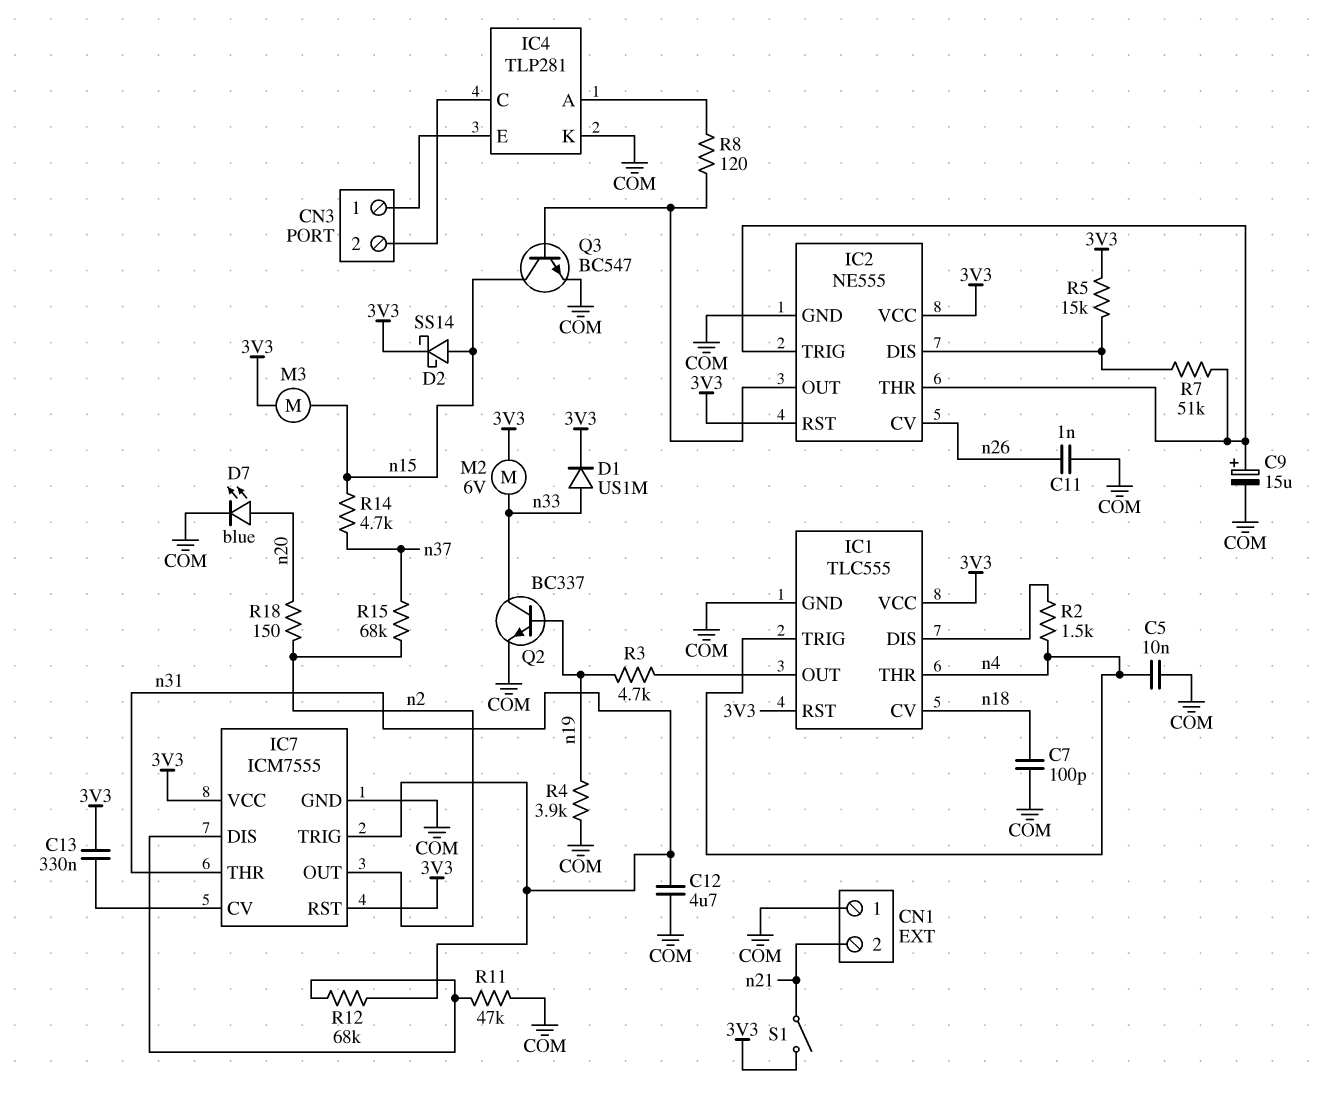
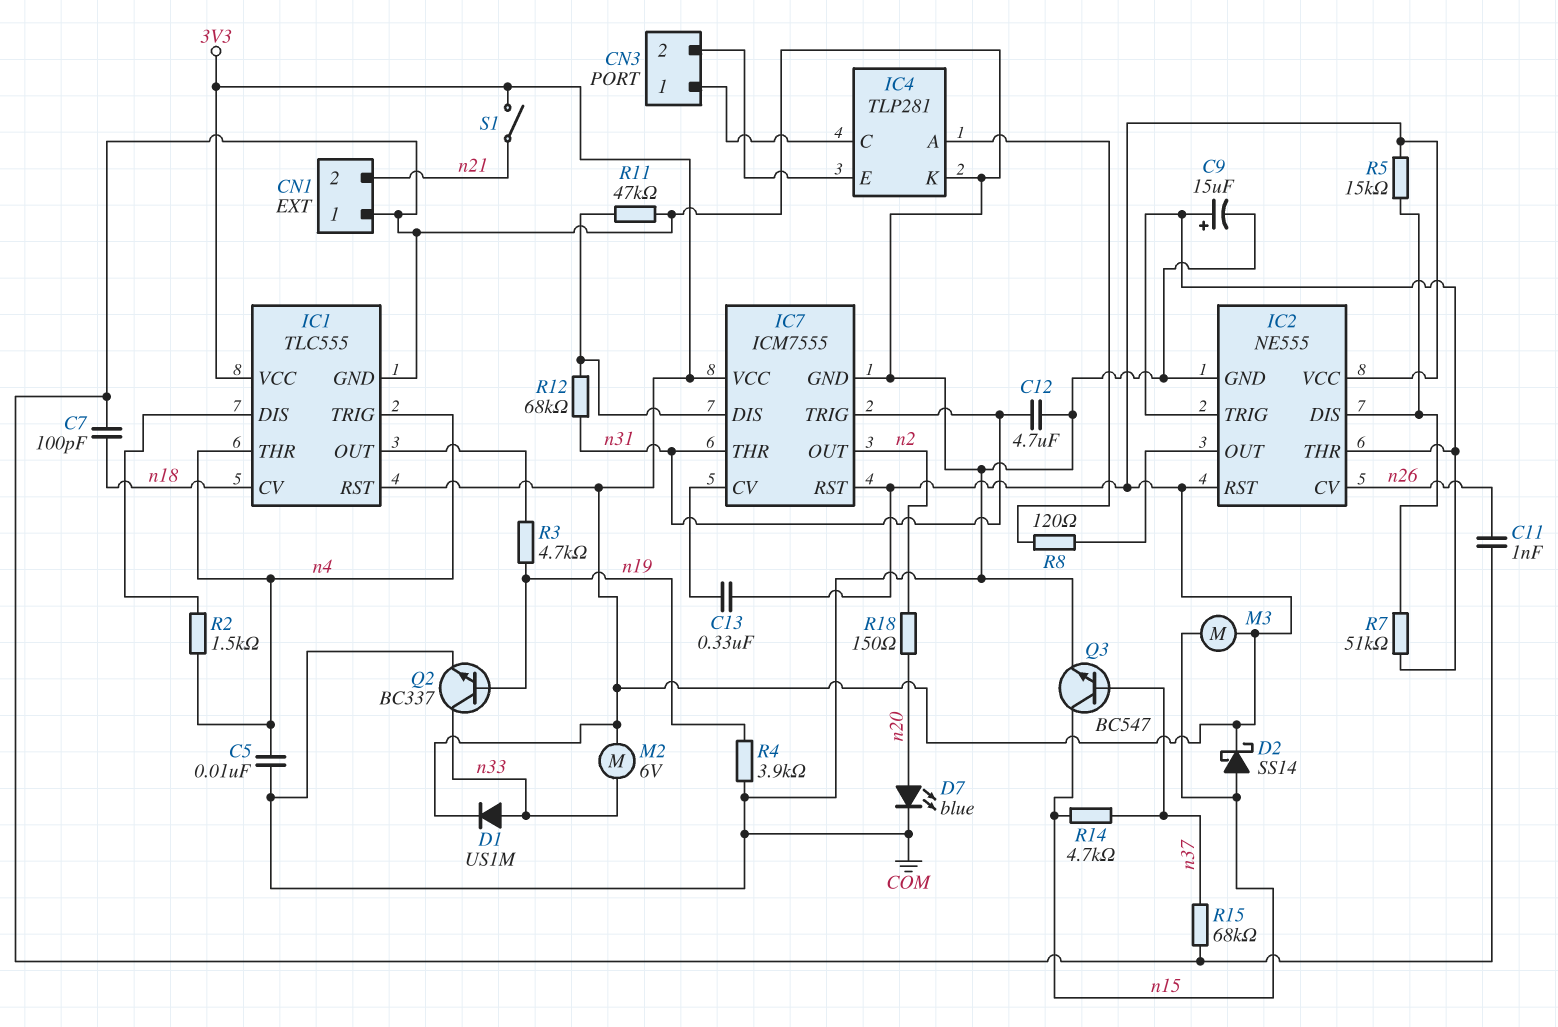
IC4 pin C: CN3/2 -> CN3/1
IC4 pin E: CN3/1 -> CN3/2
Q3: NPN BC547 (B IC2/OUT, C n15, E COM) -> NPN BC547 (B n37, C n15, E COM)
R15: 68k (n2, n37) -> 68k (COM, n37)

